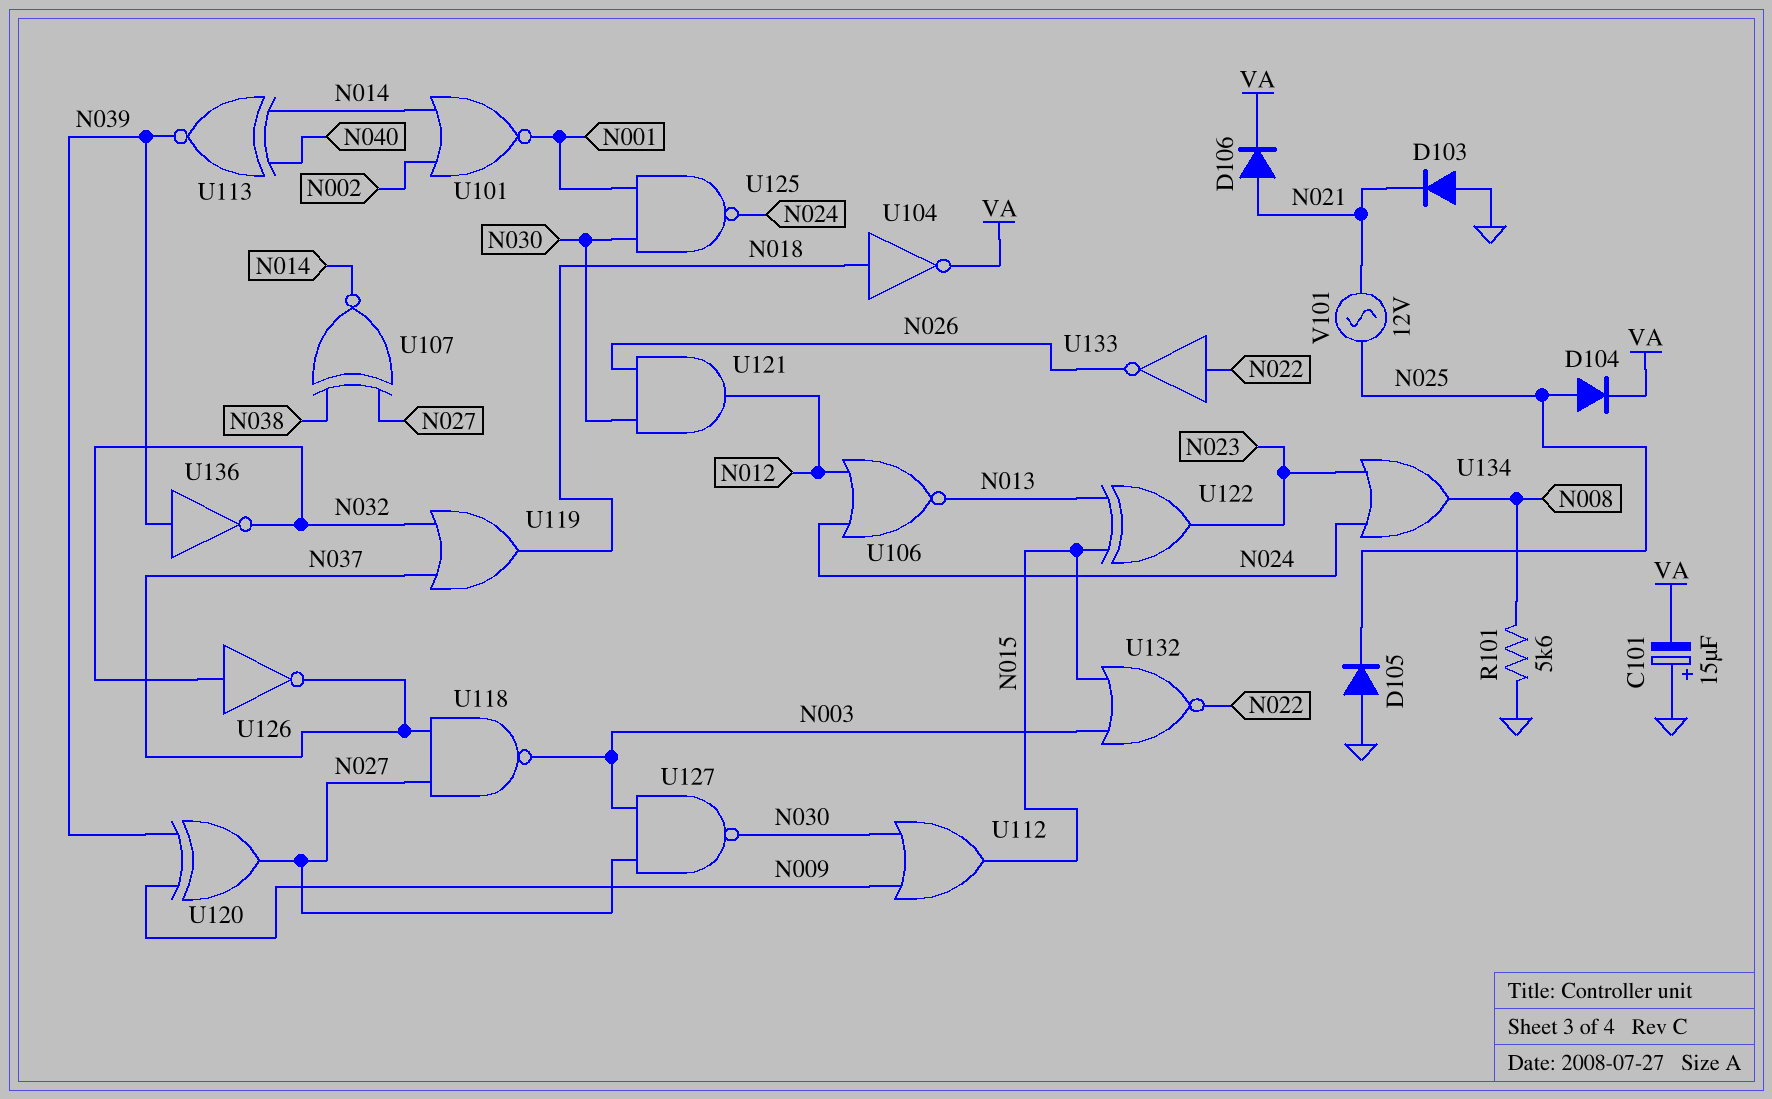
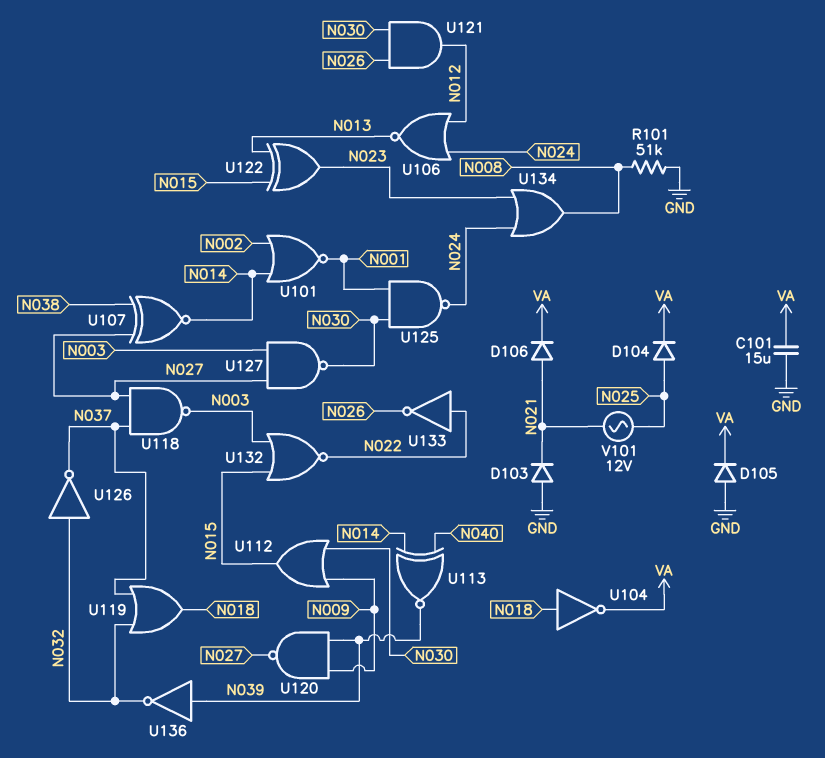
C101: 15uF (plus GND, minus VA) -> 15uF (GND, VA)
D105: diode (A GND, K N025) -> diode (A GND, K VA)
R101: 5.6k (GND, N008) -> 51k (GND, N008)
U120: XOR (in N009, in N039, out N027) -> NAND (in N009, in N039, out N027)

